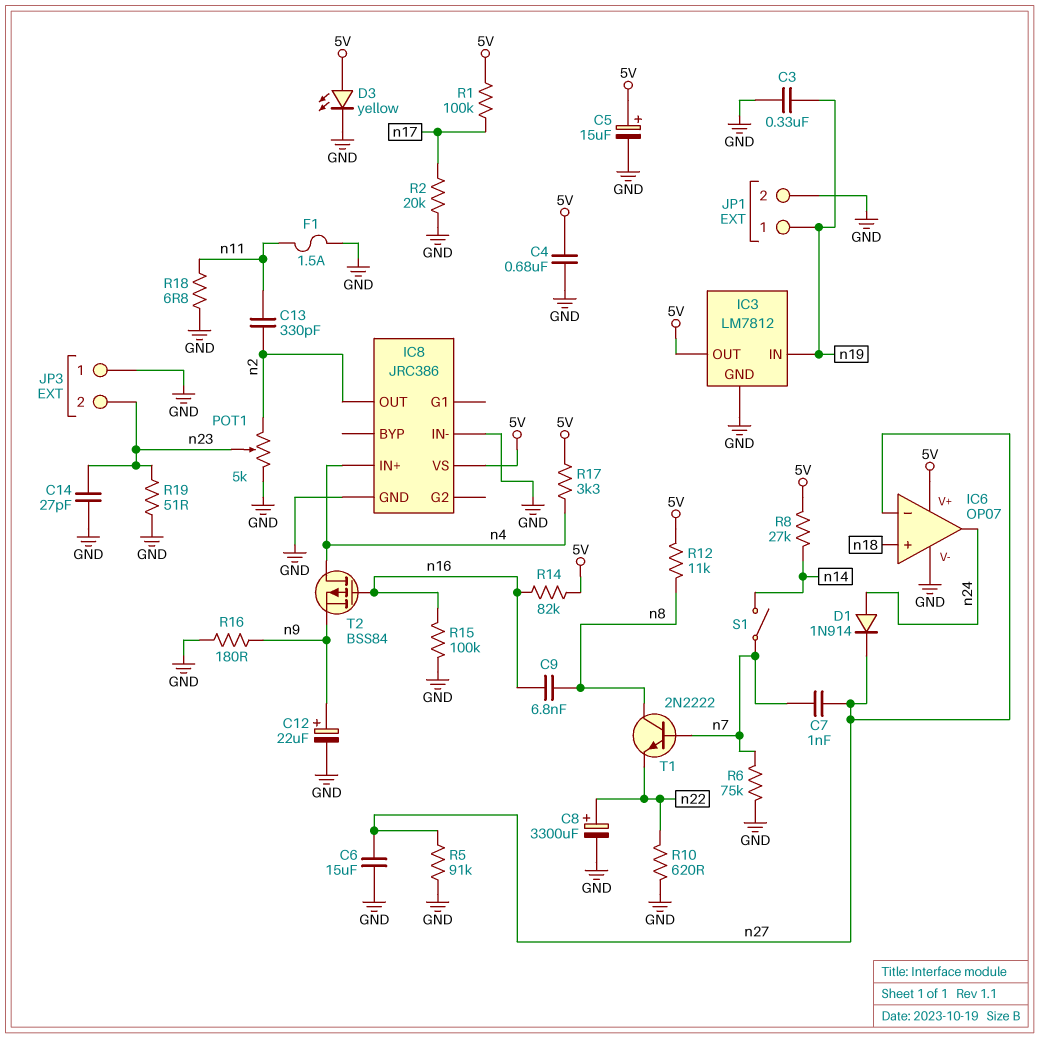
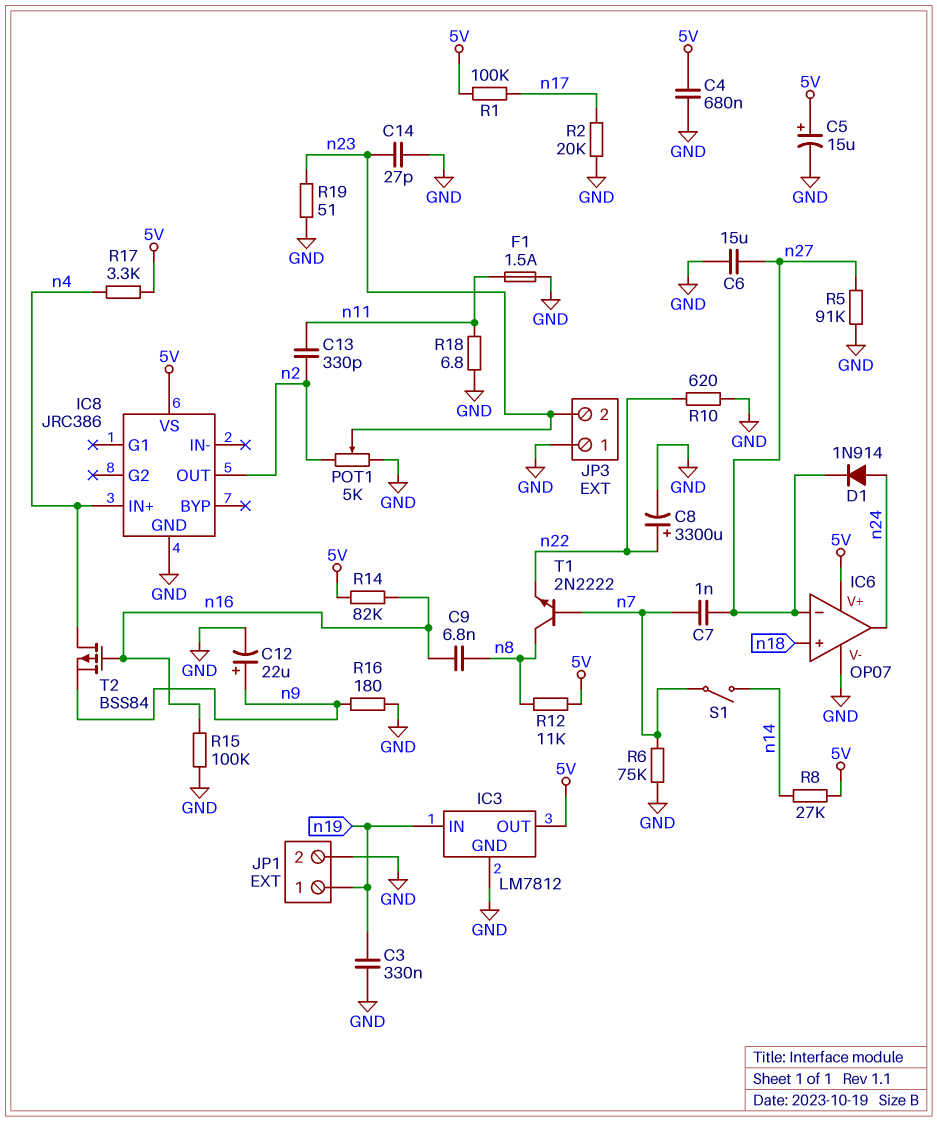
D3: LED yellow (A 5V, K GND) -> none
IC8 pin IN-: GND -> none

